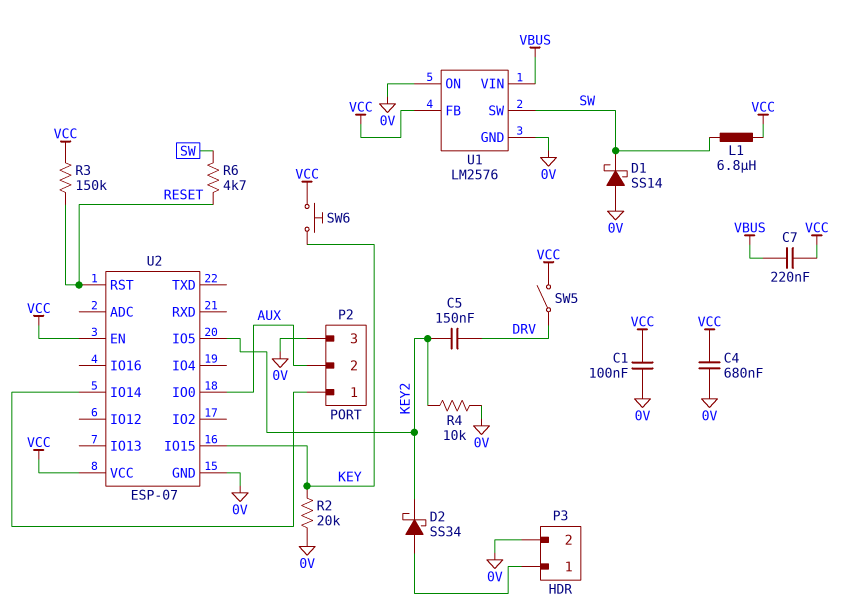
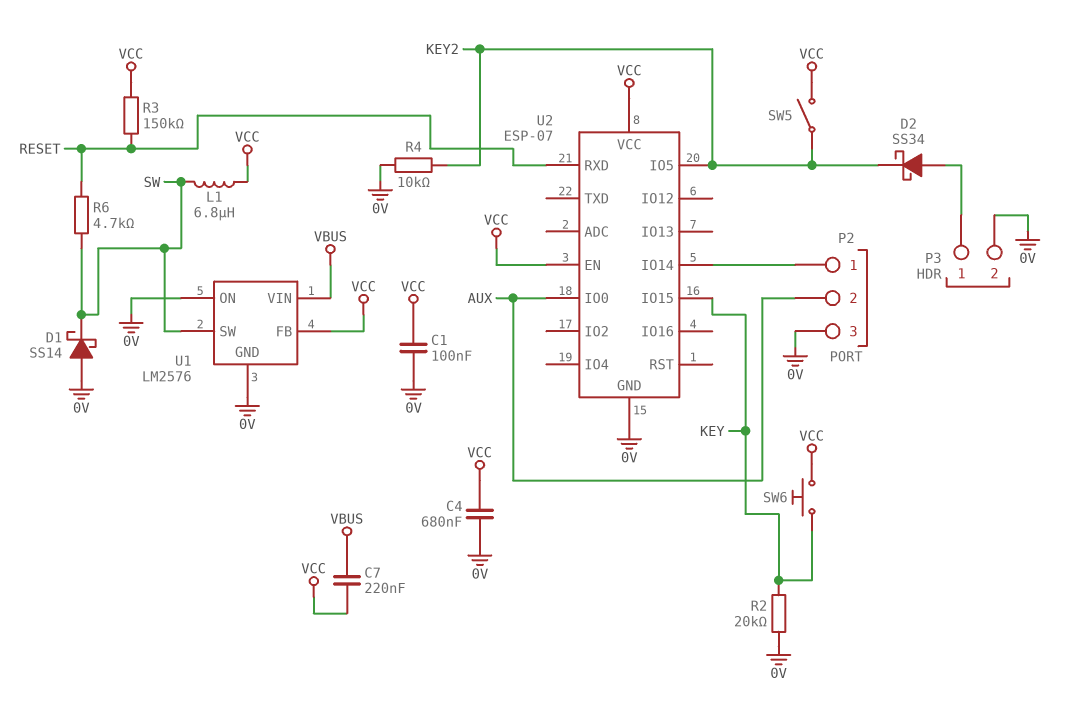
C5: 150nF (DRV, KEY2) -> none
SW5: switch (DRV, VCC) -> switch (KEY2, VCC)
U2 pin RST: RESET -> none
U2 pin RXD: none -> RESET

